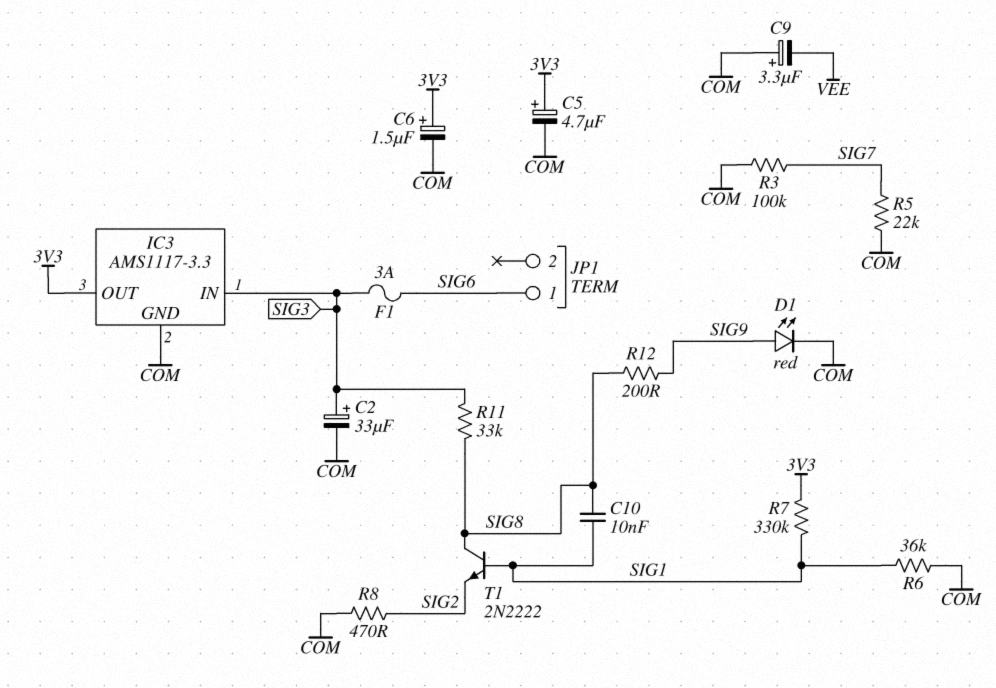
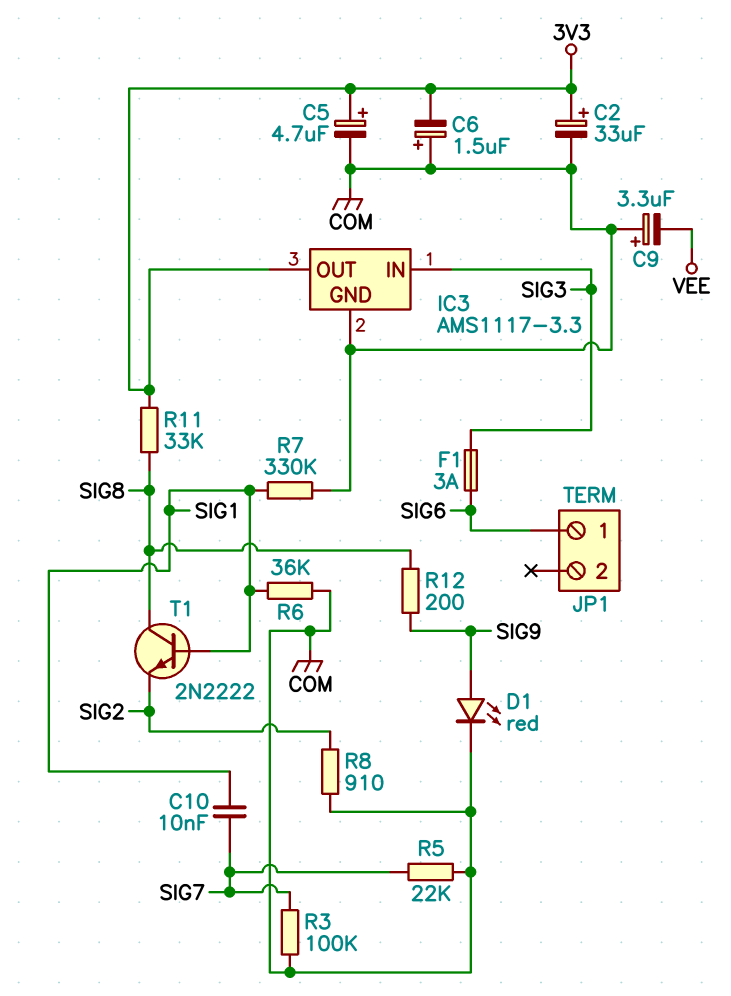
C2: 33uF (plus SIG3, minus COM) -> 33uF (plus 3V3, minus COM)
C6: 1.5uF (plus 3V3, minus COM) -> 1.5uF (plus COM, minus 3V3)
C10: 10nF (SIG1, SIG8) -> 10nF (SIG1, SIG7)
R7: 330k (3V3, SIG1) -> 330k (COM, SIG1)
R8: 470 (COM, SIG2) -> 910 (COM, SIG2)
R11: 33k (SIG3, SIG8) -> 33k (3V3, SIG8)

